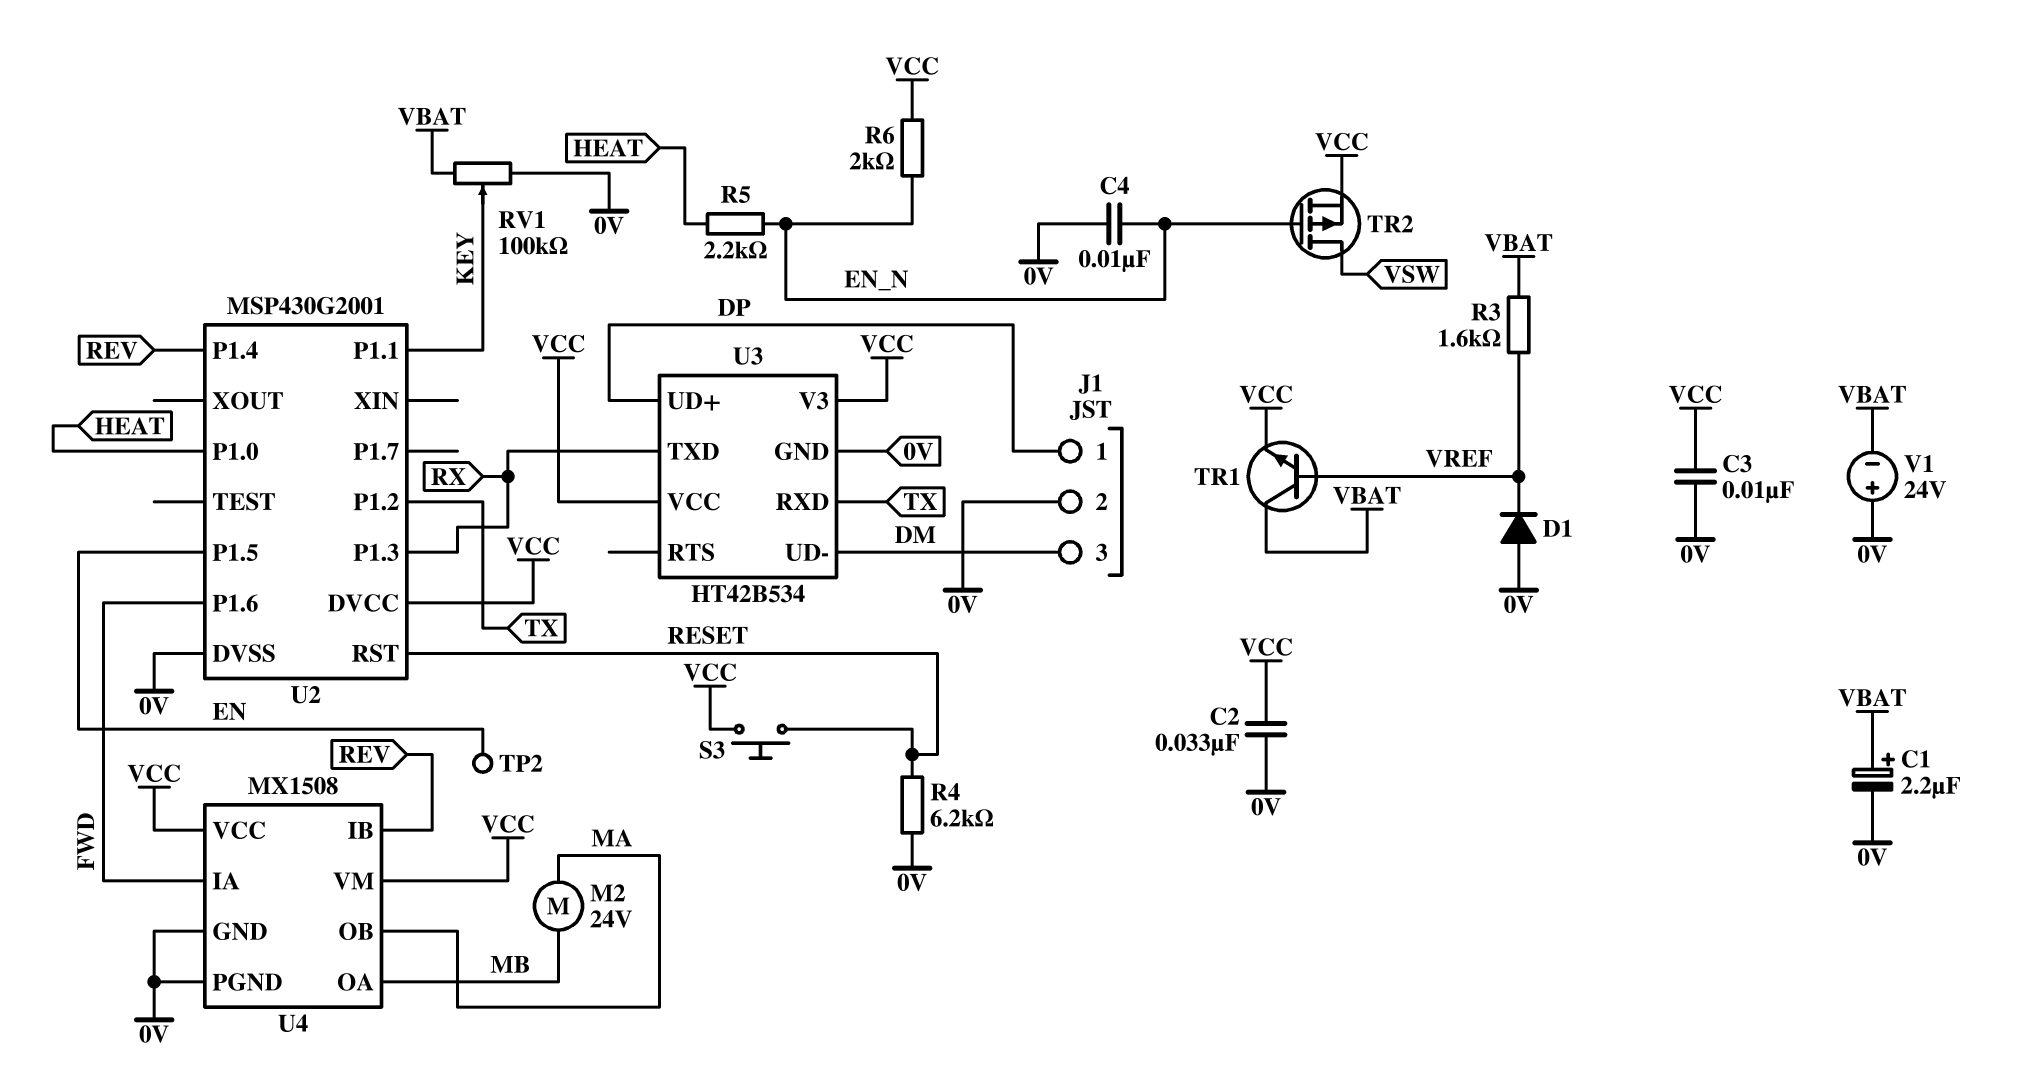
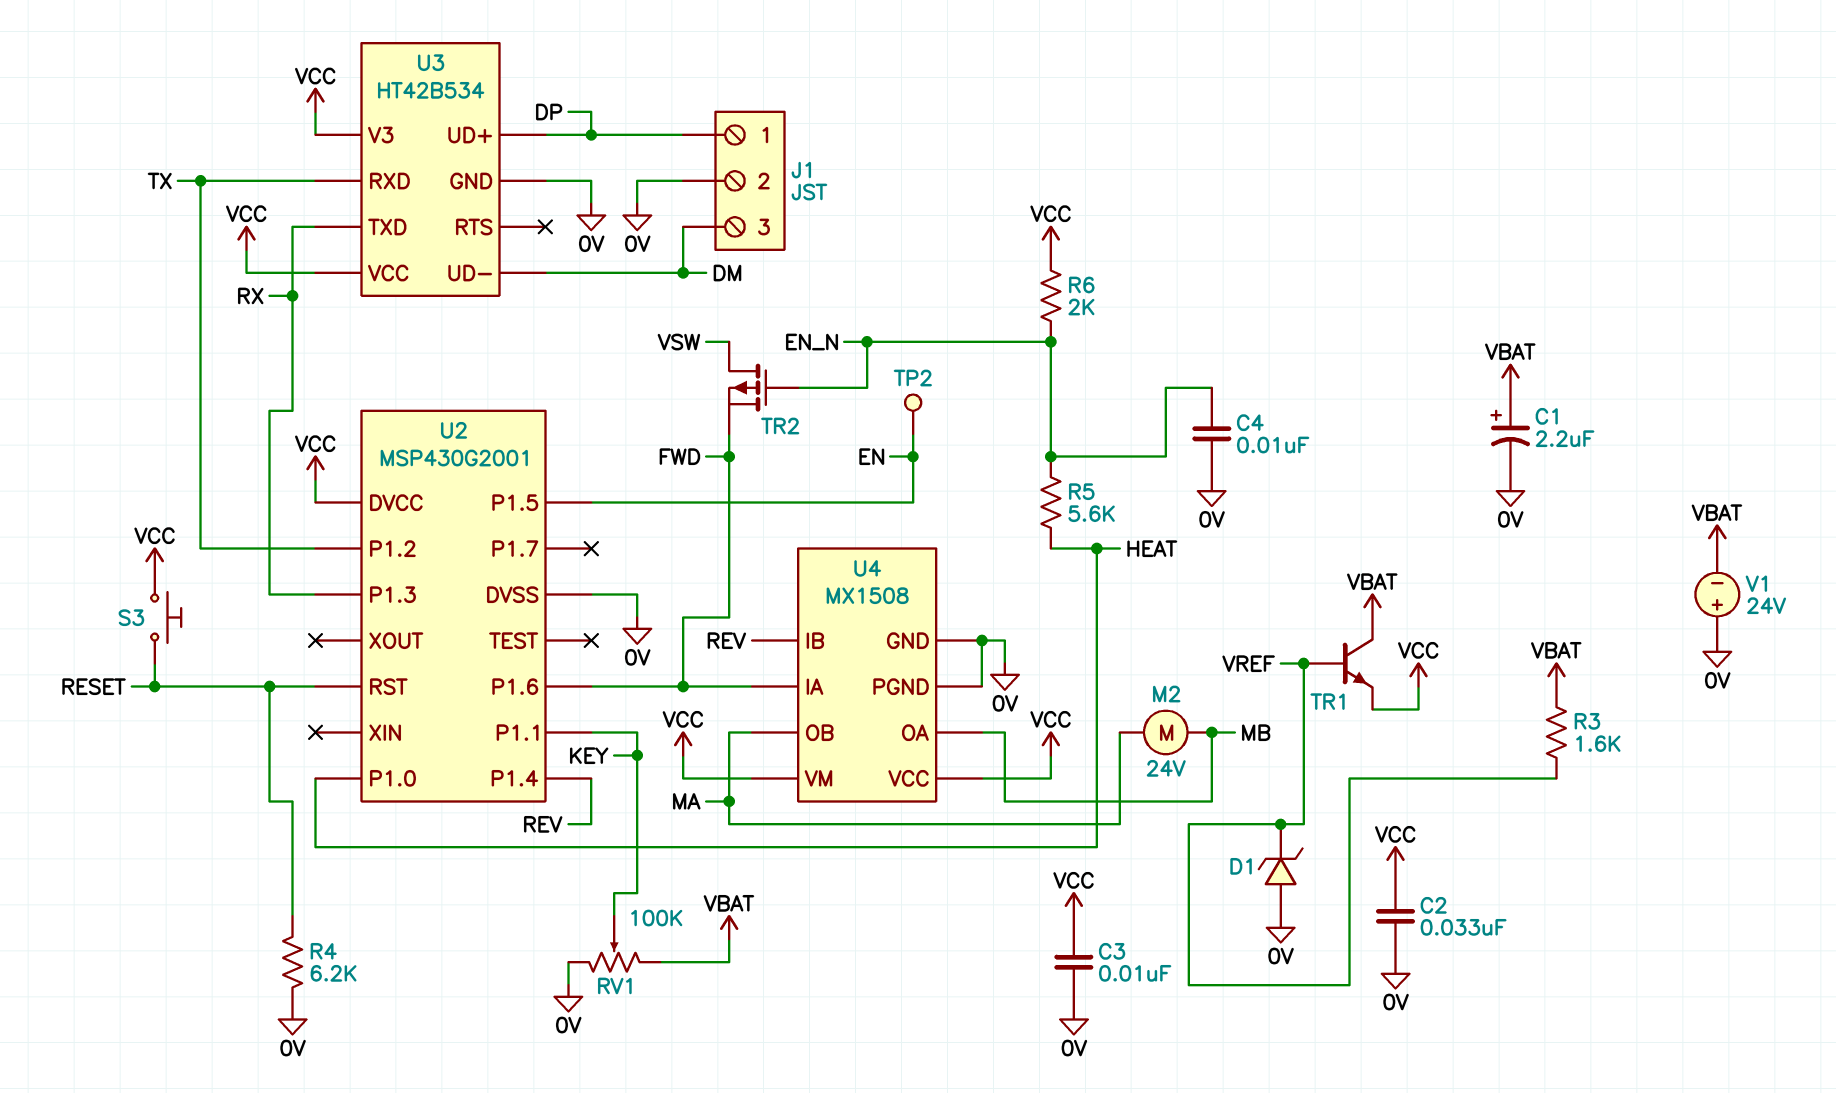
D1: diode (A 0V, K VREF) -> zener (A 0V, K VREF)
R5: 2.2k (EN_N, HEAT) -> 5.6k (EN_N, HEAT)
TR2: PMOS (G EN_N, D VSW, S VCC) -> PMOS (G EN_N, D VSW, S FWD)

